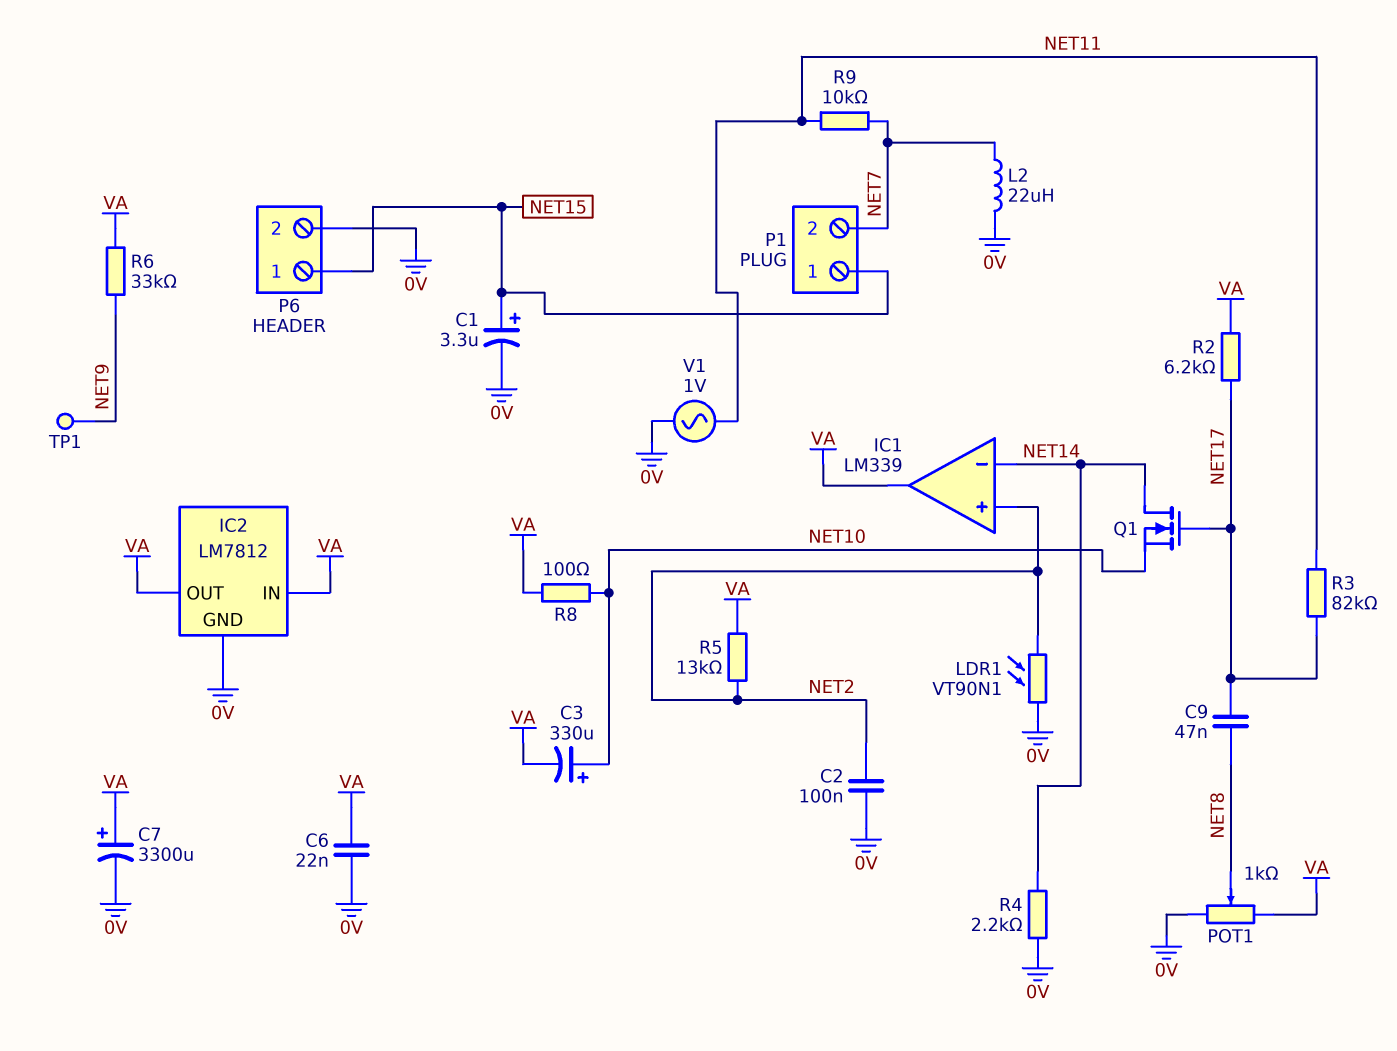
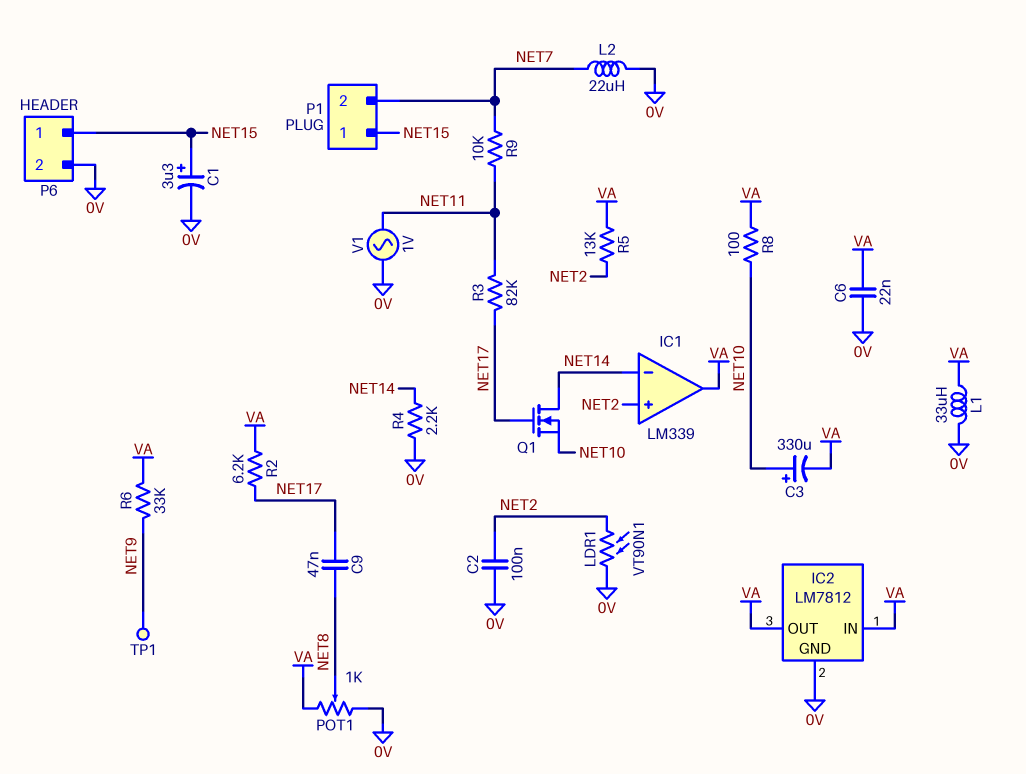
C7: 3300uF (plus VA, minus 0V) -> none
L1: none -> 33uH (0V, VA)

